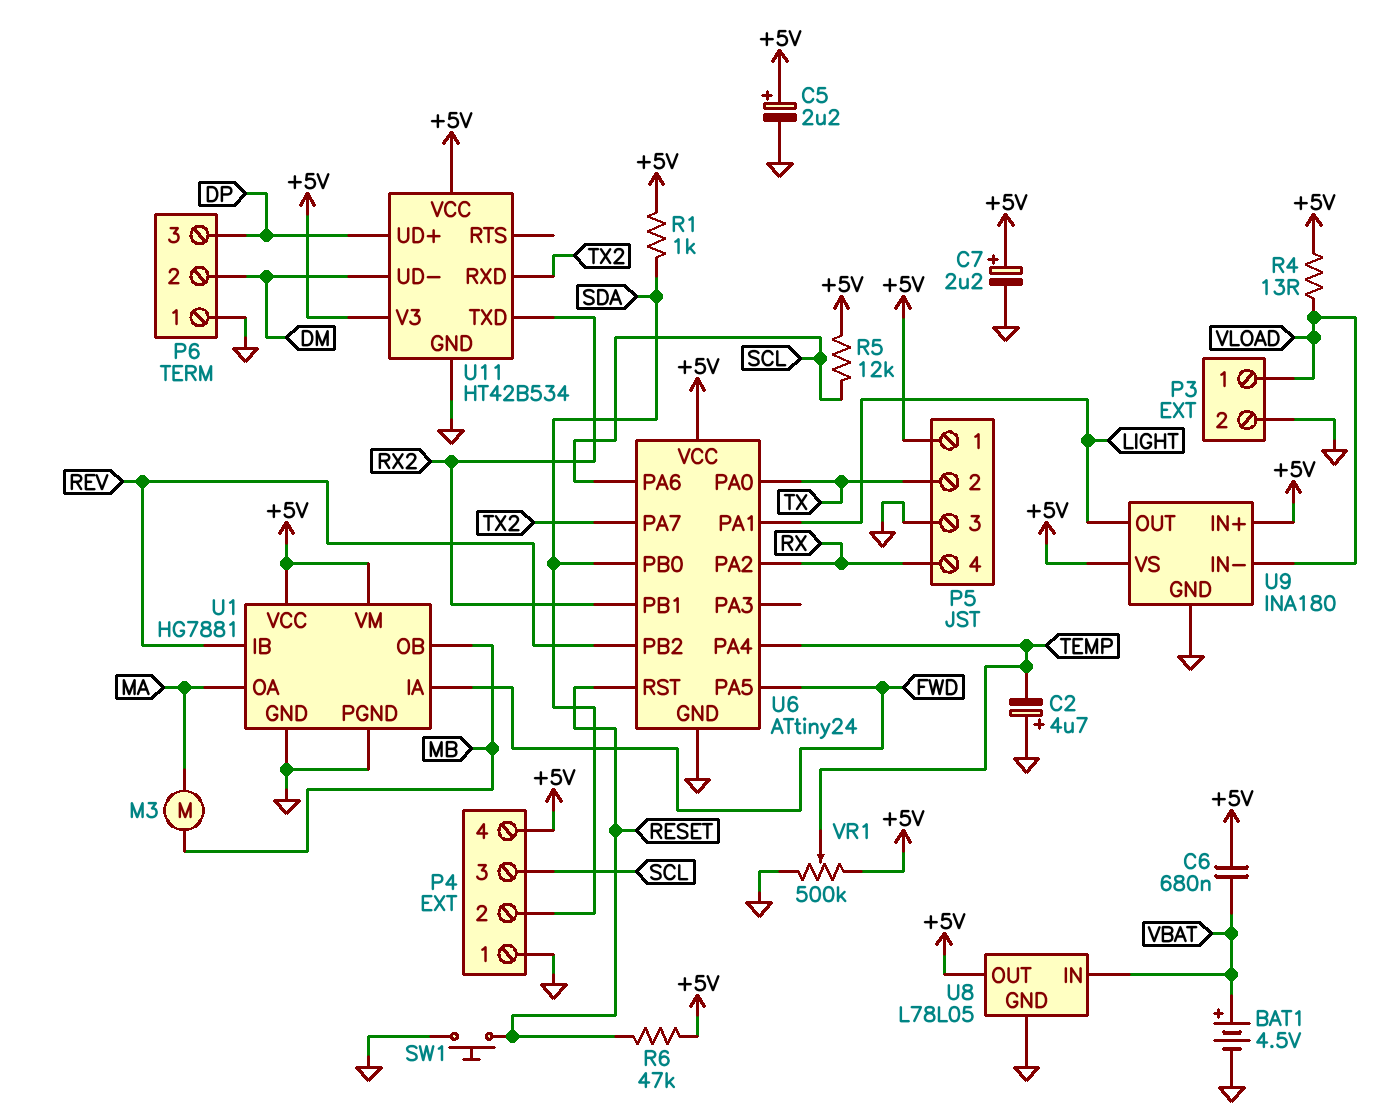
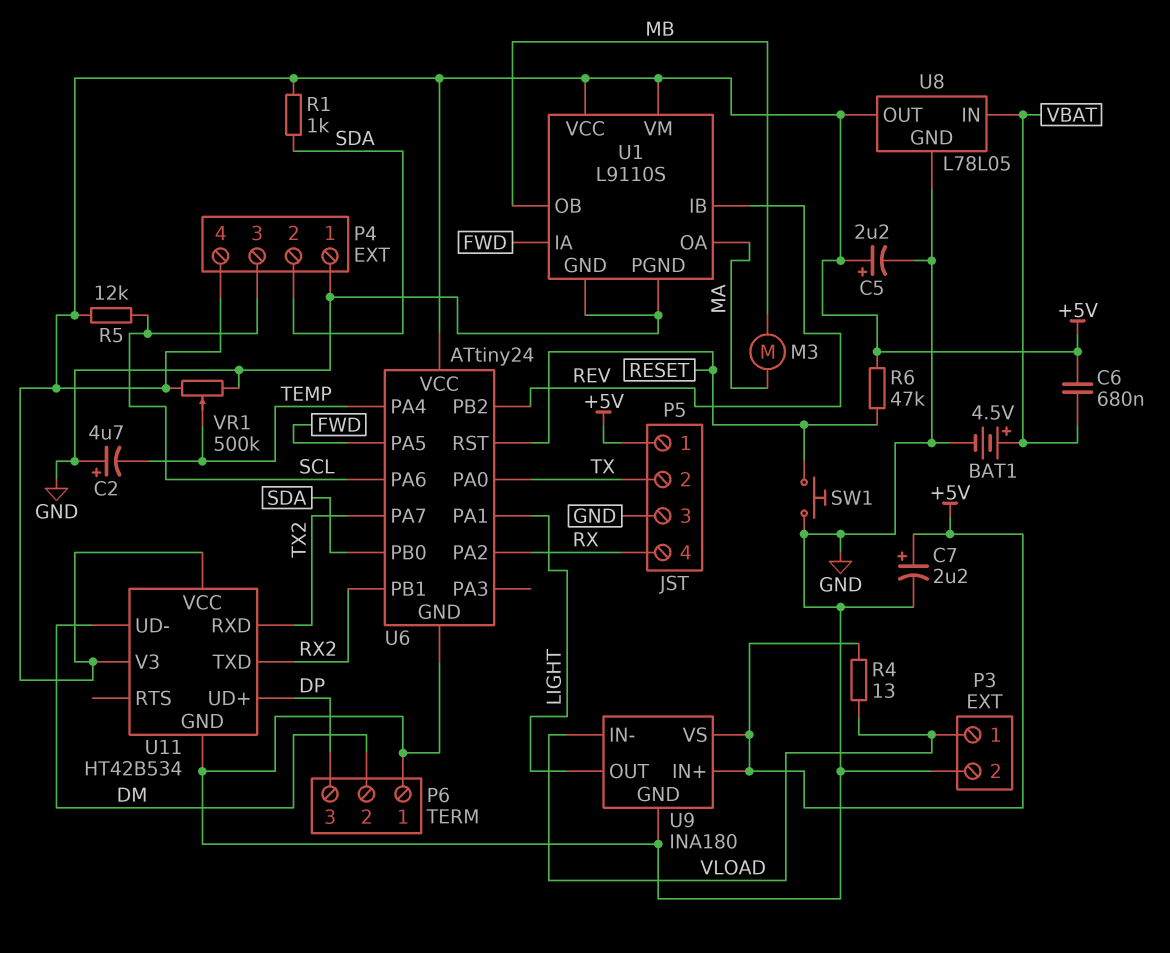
U1: HG7881 -> L9110S

